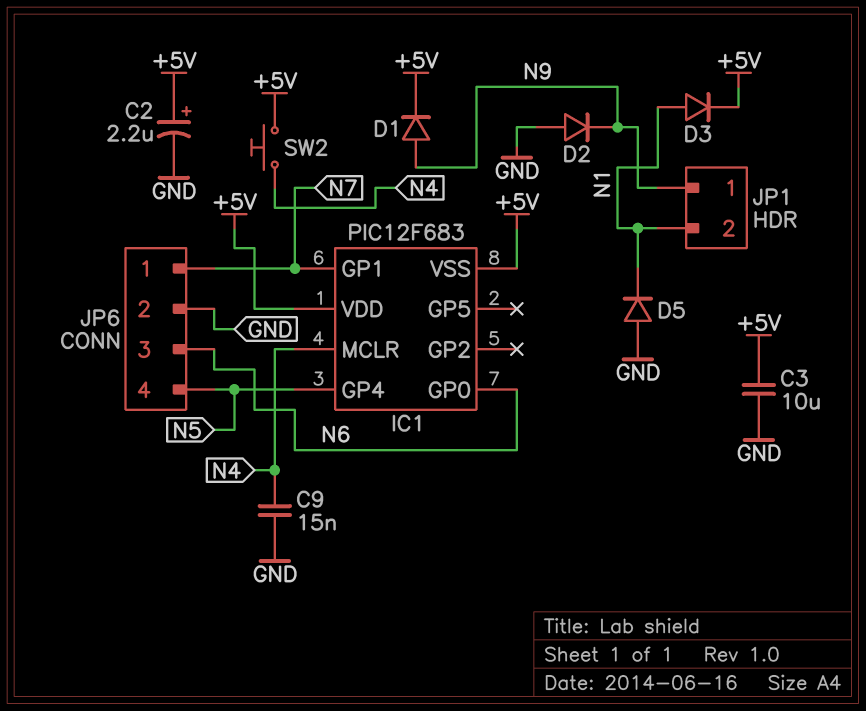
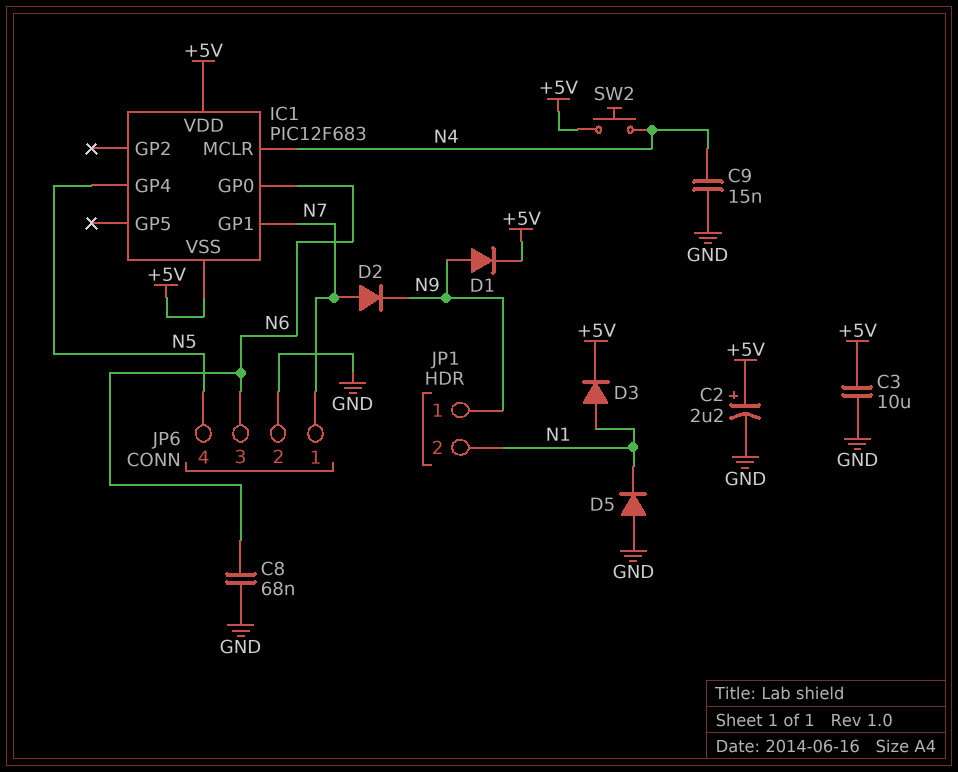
C8: none -> 68nF (GND, N6)
D2: diode (A GND, K N9) -> diode (A N7, K N9)

